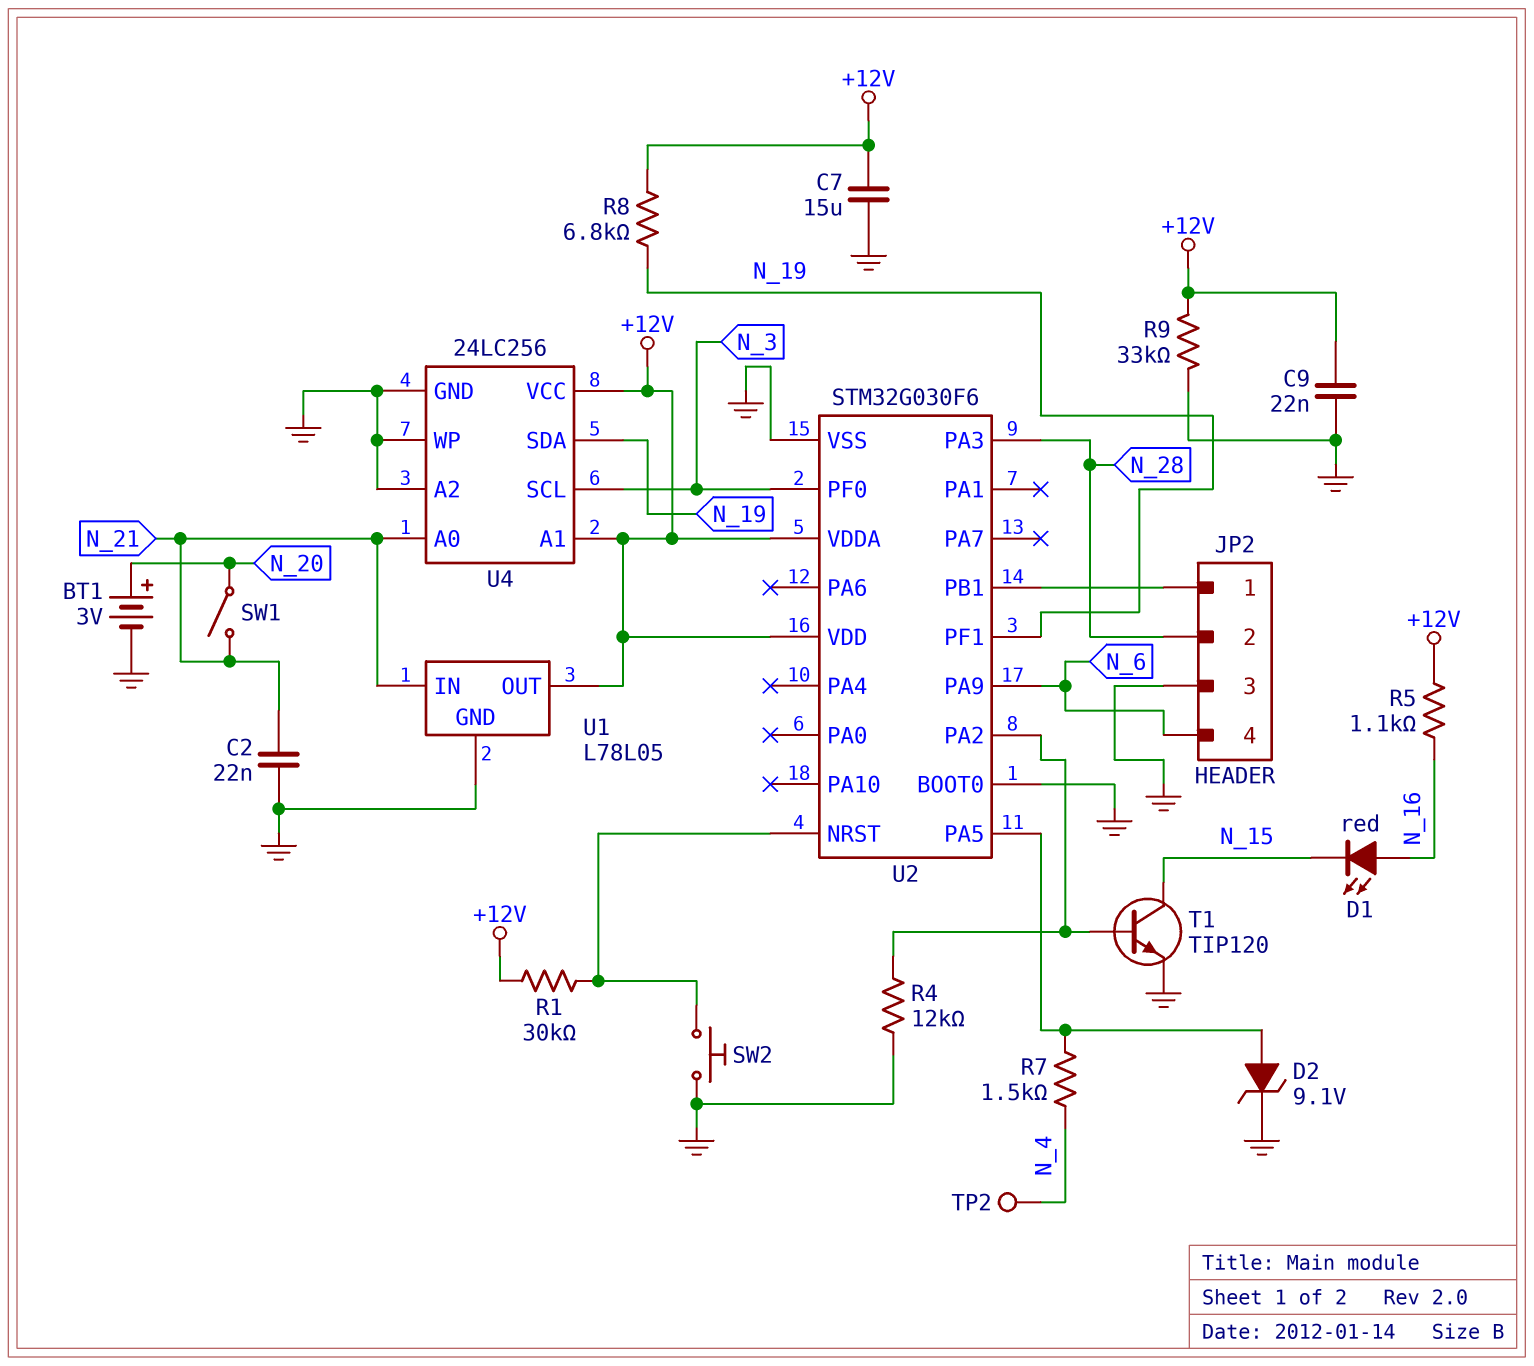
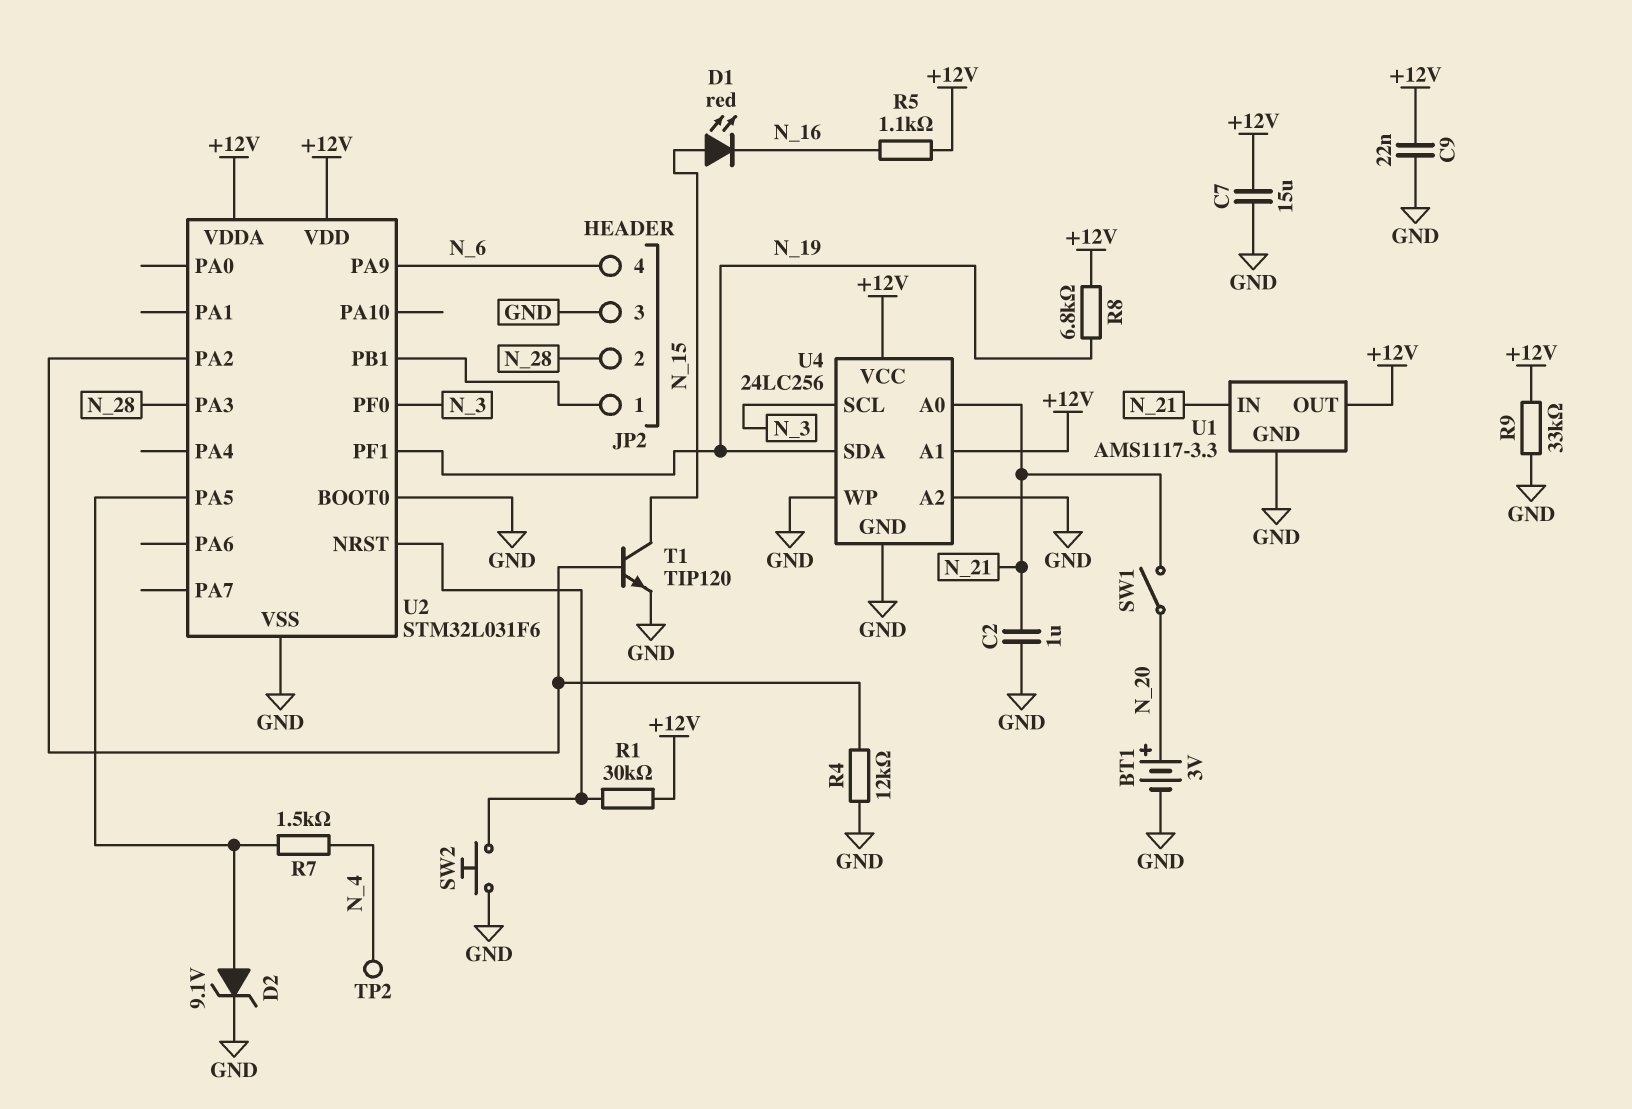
C2: 22nF (GND, N_21) -> 1uF (GND, N_21)
D1: LED red (A N_16, K N_15) -> LED red (A N_15, K N_16)
U1: L78L05 -> AMS1117-3.3
U2: STM32G030F6 -> STM32L031F6

